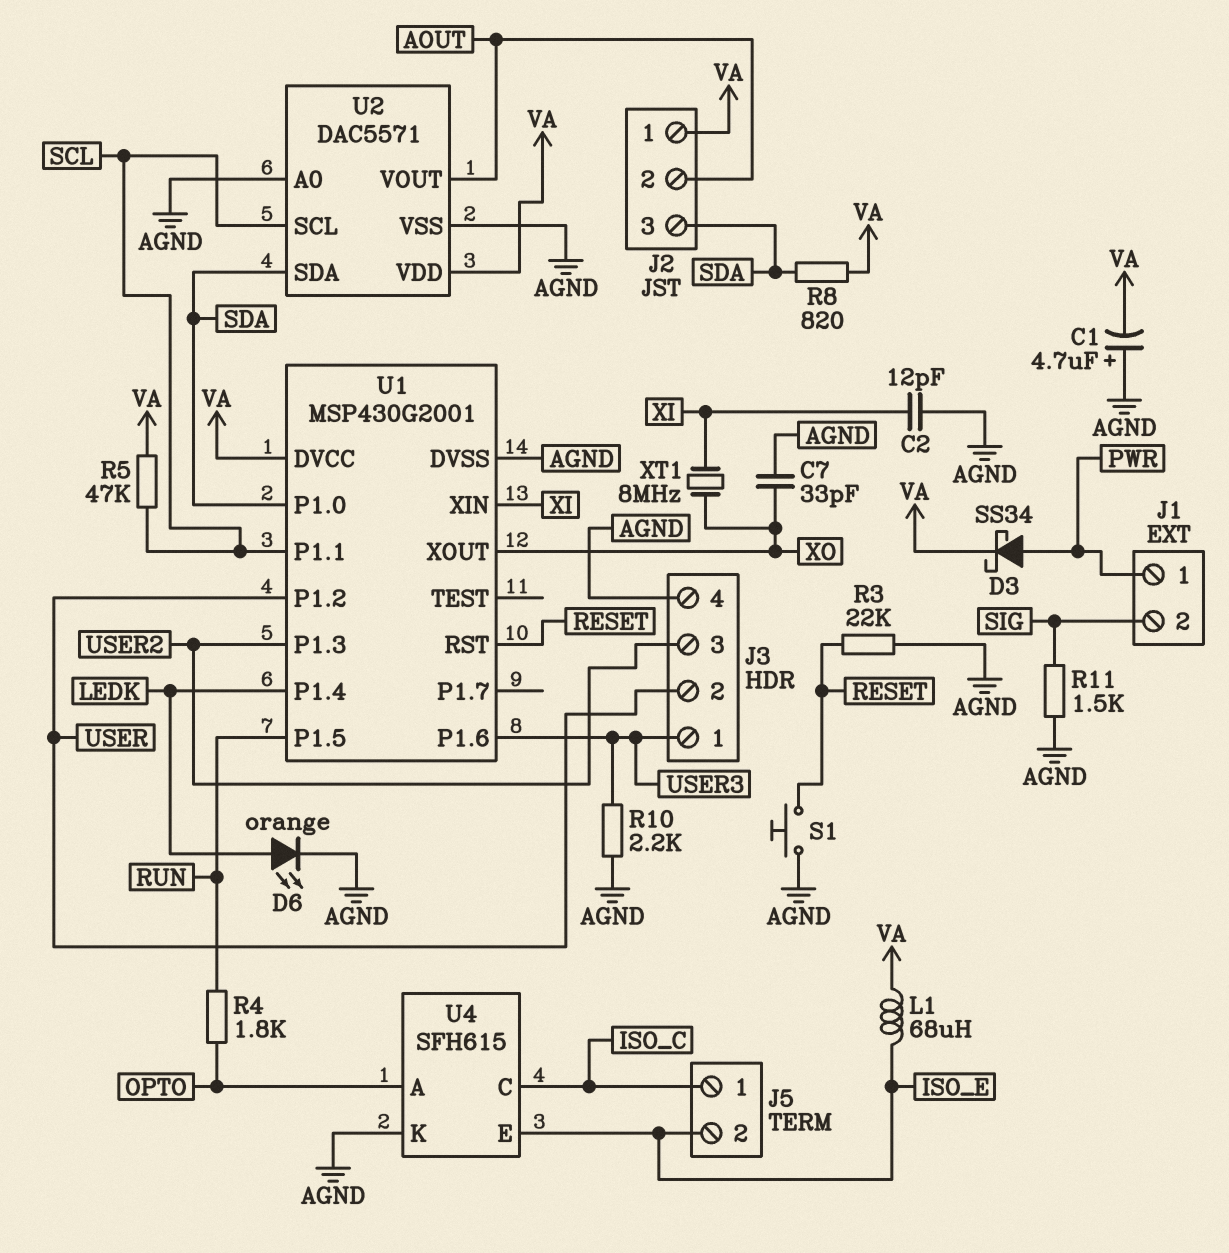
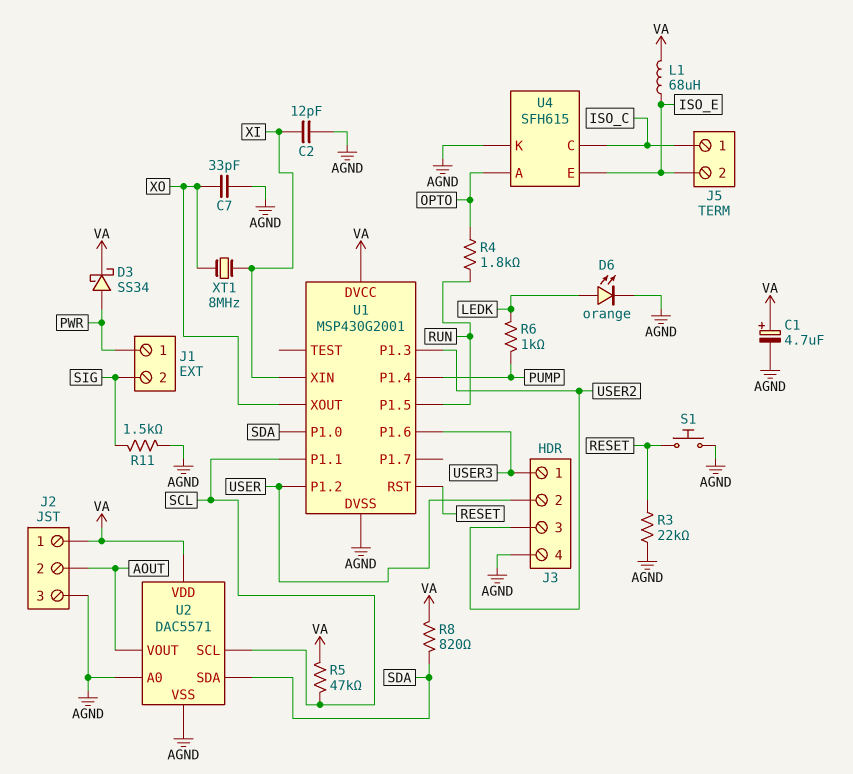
C1: 4.7uF (plus AGND, minus VA) -> 4.7uF (plus VA, minus AGND)
J2 pin 3: SDA -> AGND
R6: none -> 1k (LEDK, PUMP)
R10: 2.2k (AGND, USER3) -> none
U1 pin P1.4: LEDK -> PUMP

